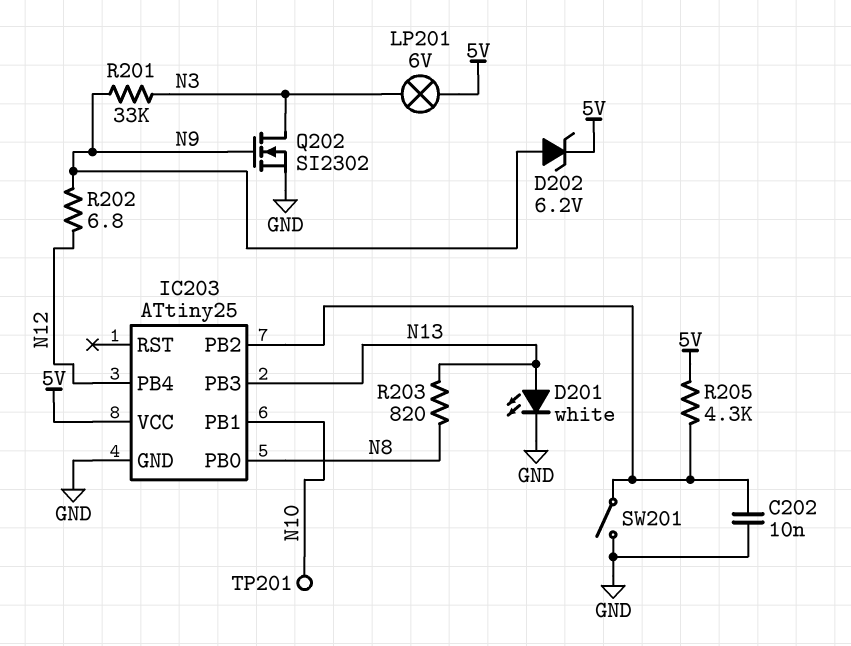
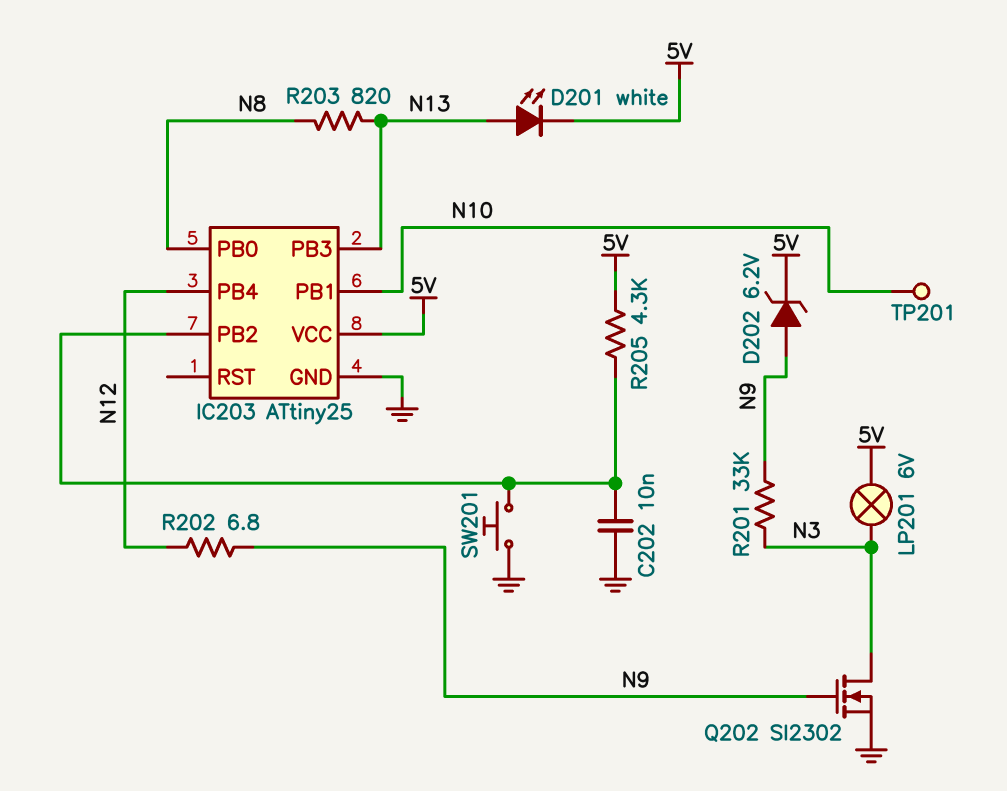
D201: LED white (A N13, K GND) -> LED white (A N13, K 5V)
SW201: switch (GND, IC203/PB2) -> button (GND, IC203/PB2)

